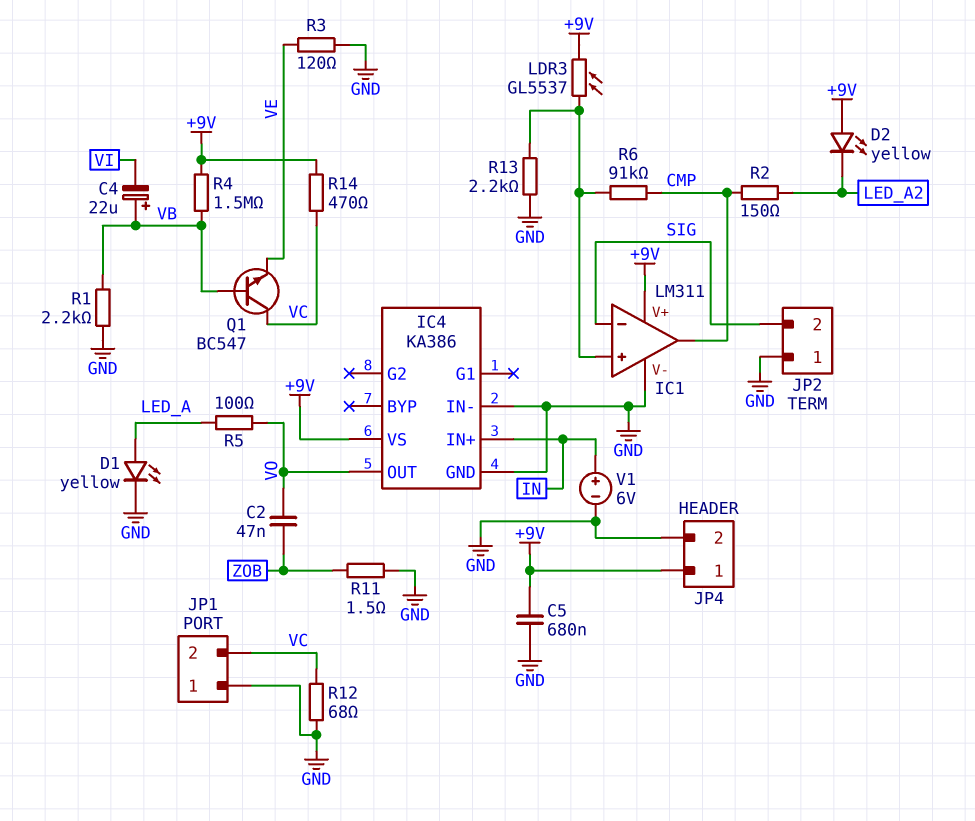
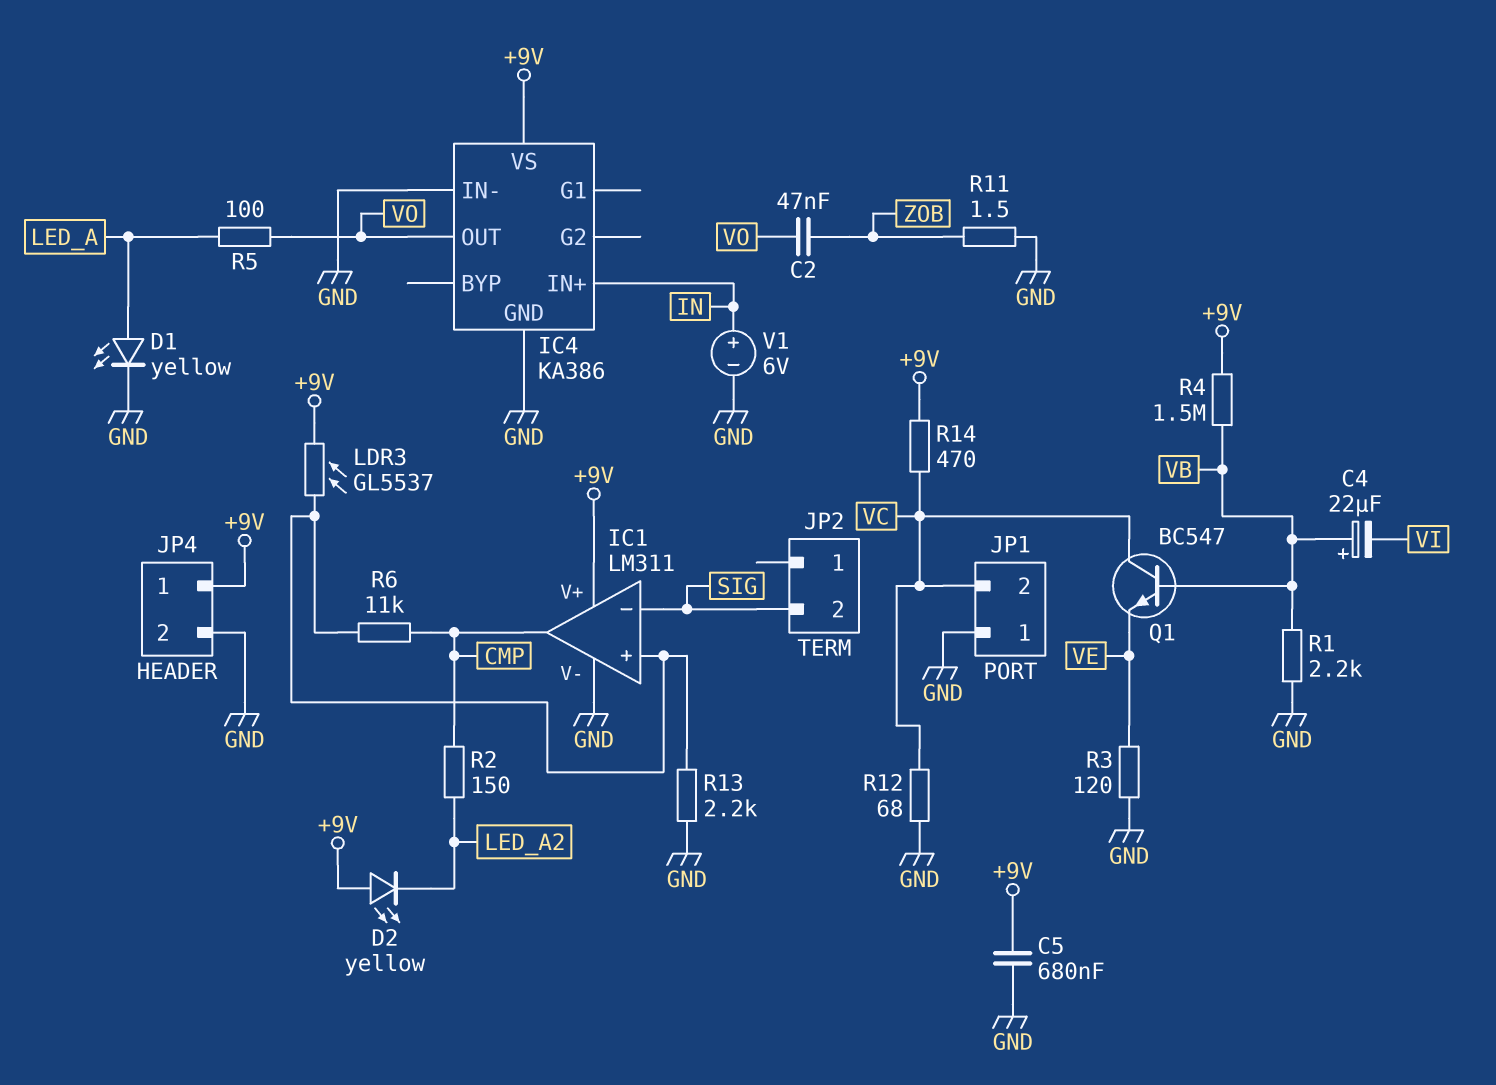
JP2 pin 1: GND -> none
R6: 91k (CMP, IC1/in+) -> 11k (CMP, IC1/in+)

